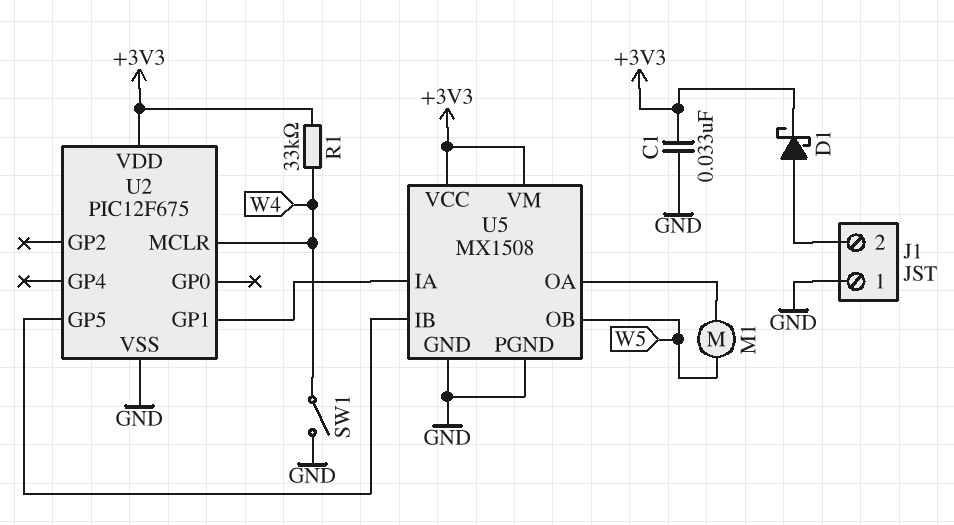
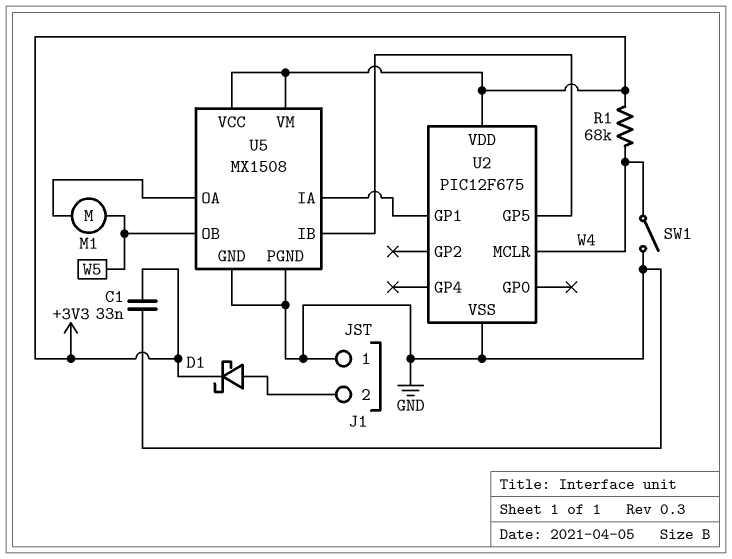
R1: 33k (+3V3, W4) -> 68k (+3V3, W4)

